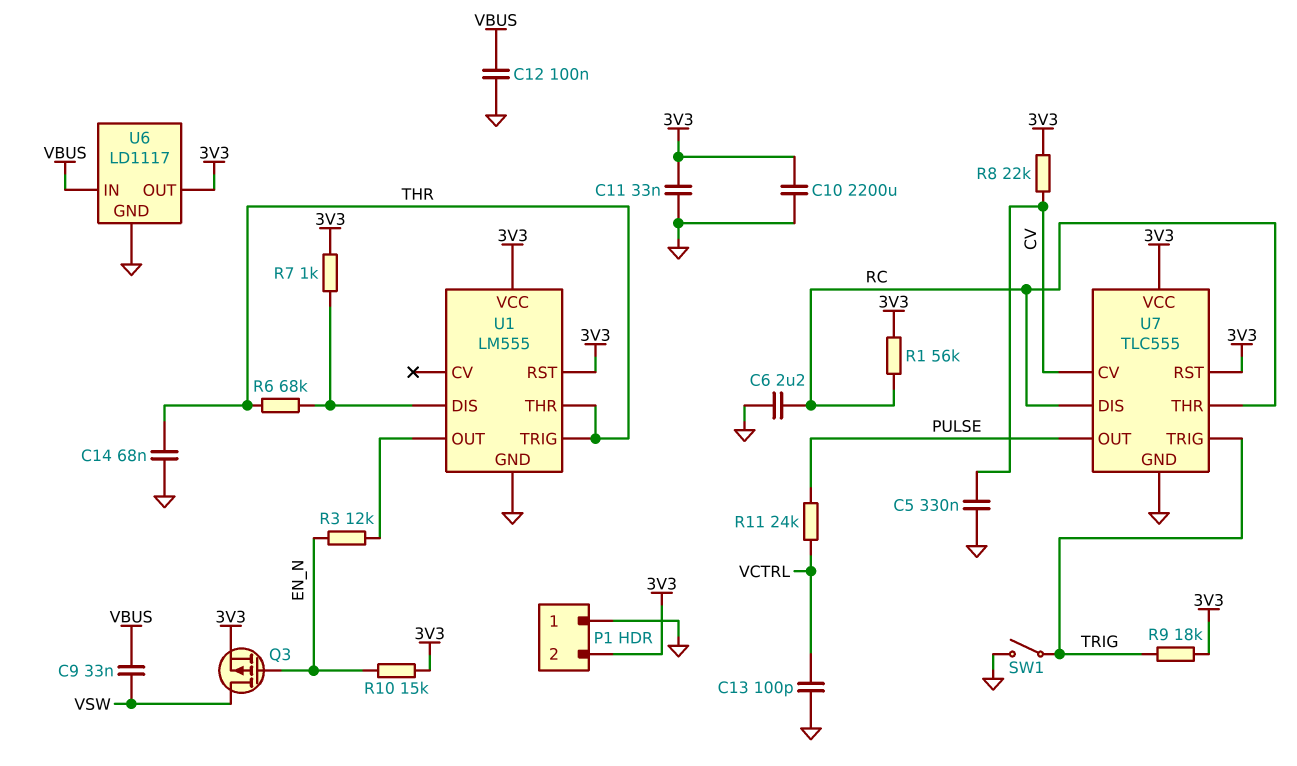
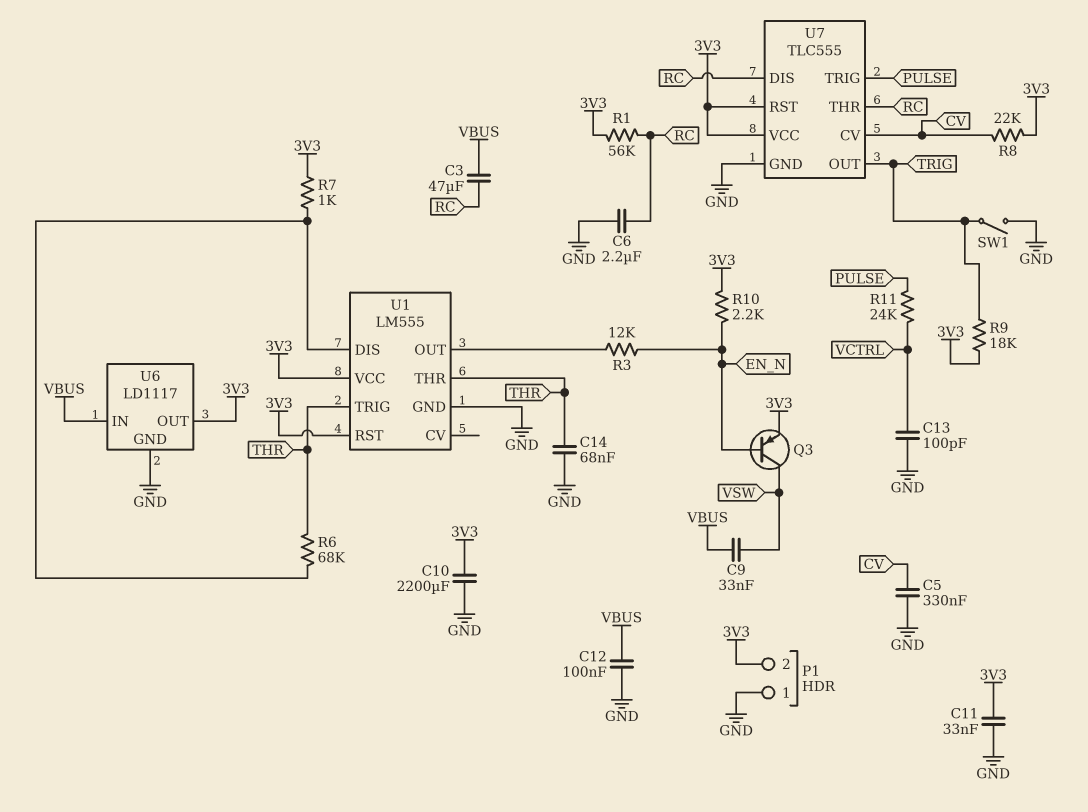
C3: none -> 47uF (RC, VBUS)
Q3: PMOS (G EN_N, D VSW, S 3V3) -> PNP (B EN_N, C VSW, E 3V3)
R10: 15k (3V3, EN_N) -> 2.2k (3V3, EN_N)
U7 pin OUT: PULSE -> TRIG
U7 pin TRIG: TRIG -> PULSE

